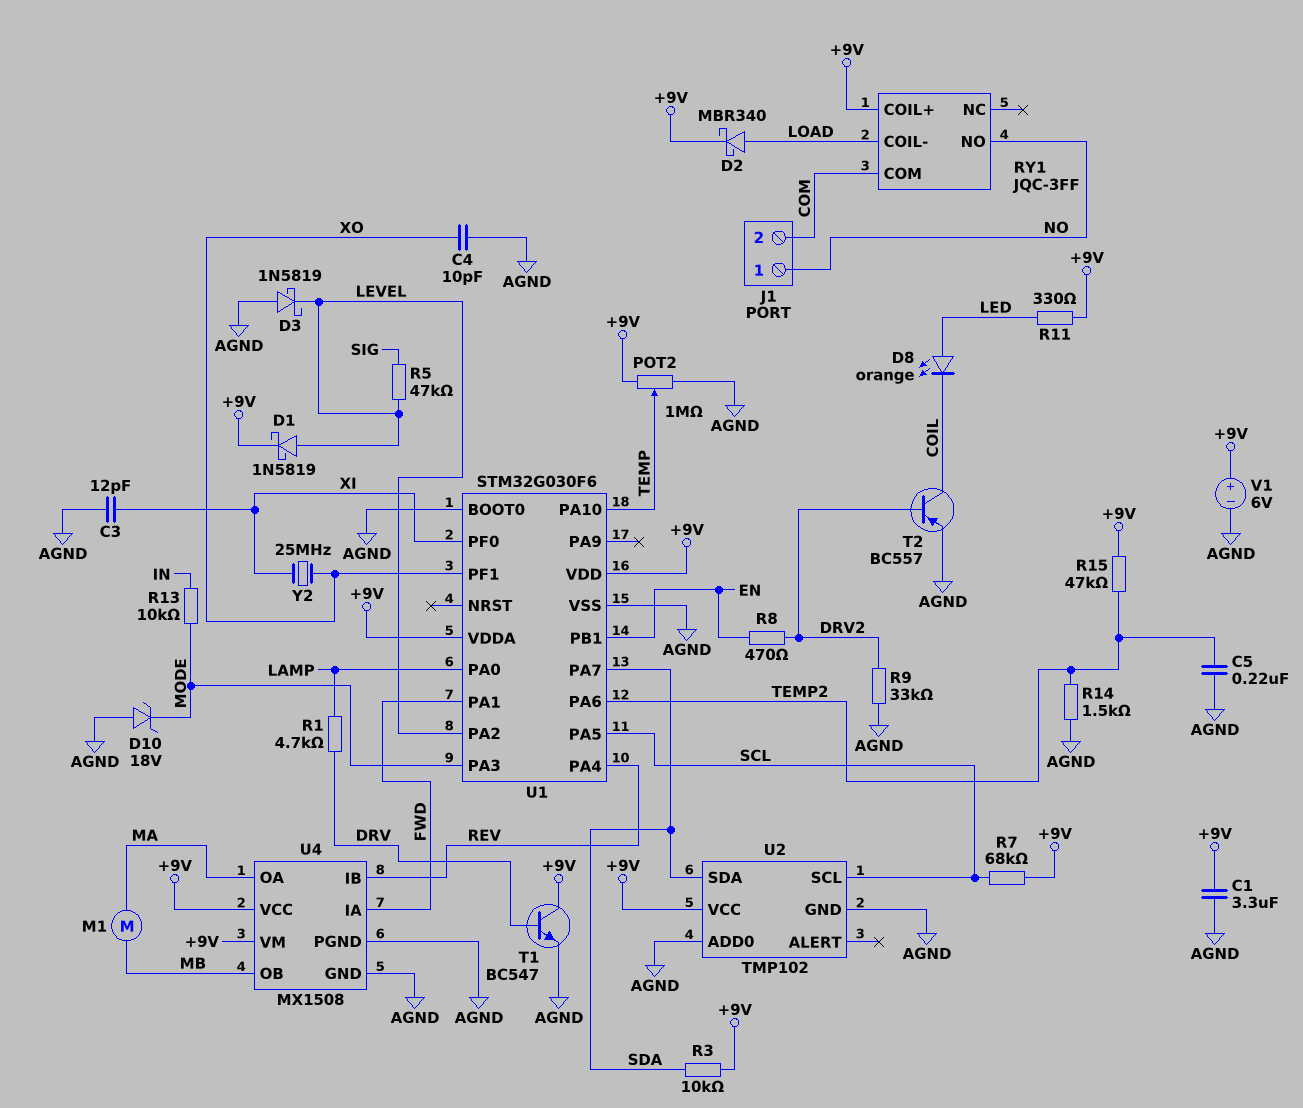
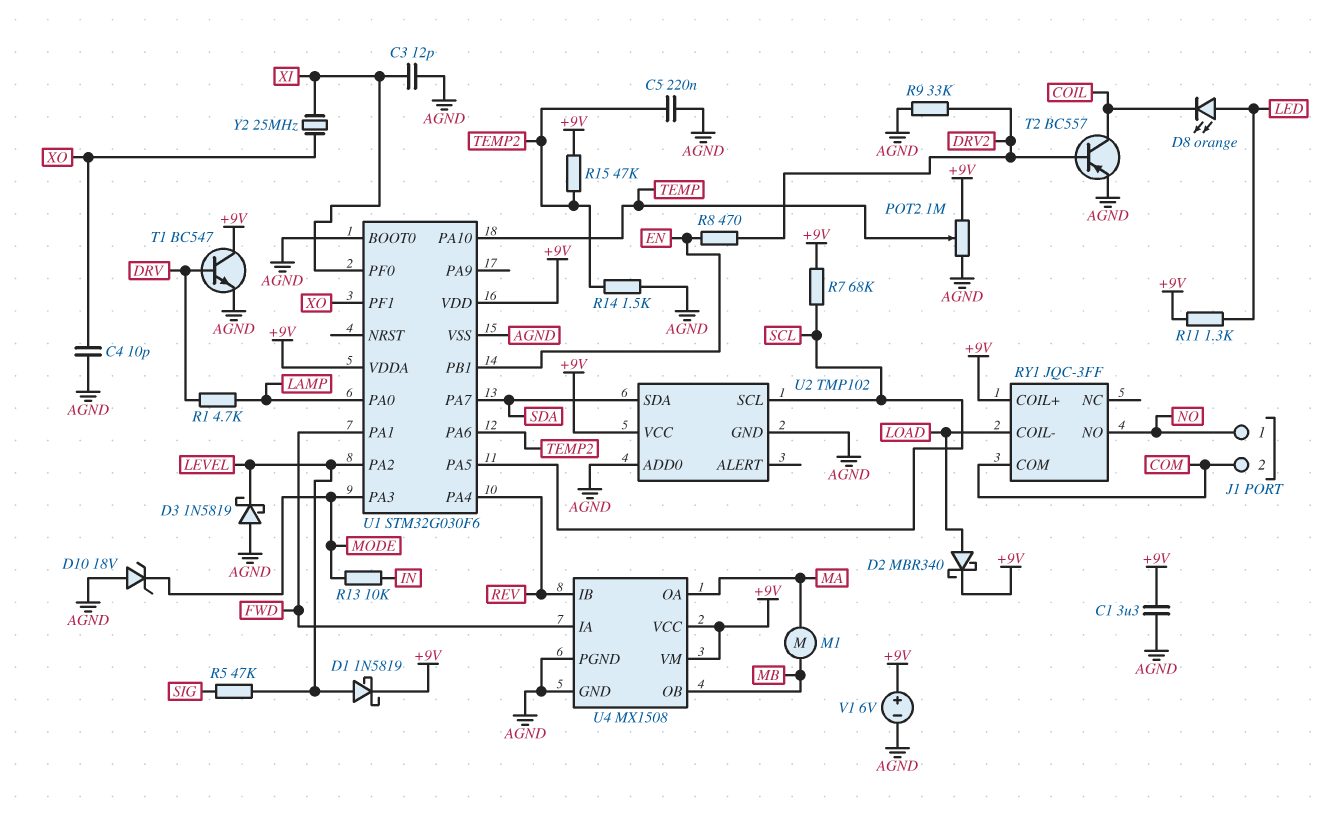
R3: 10k (+9V, SDA) -> none
R11: 330 (+9V, LED) -> 1.3k (+9V, LED)

